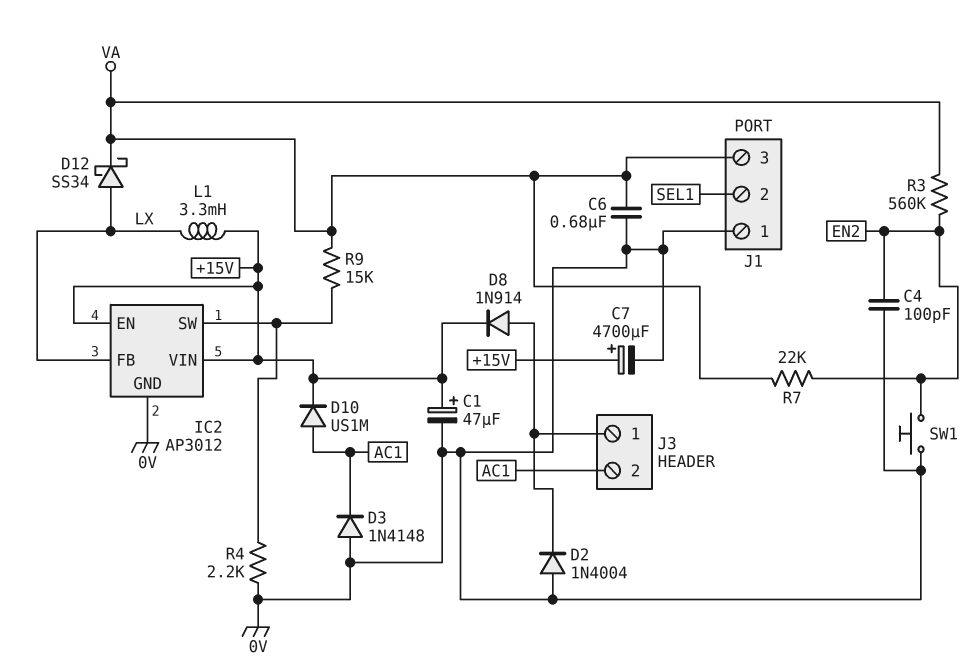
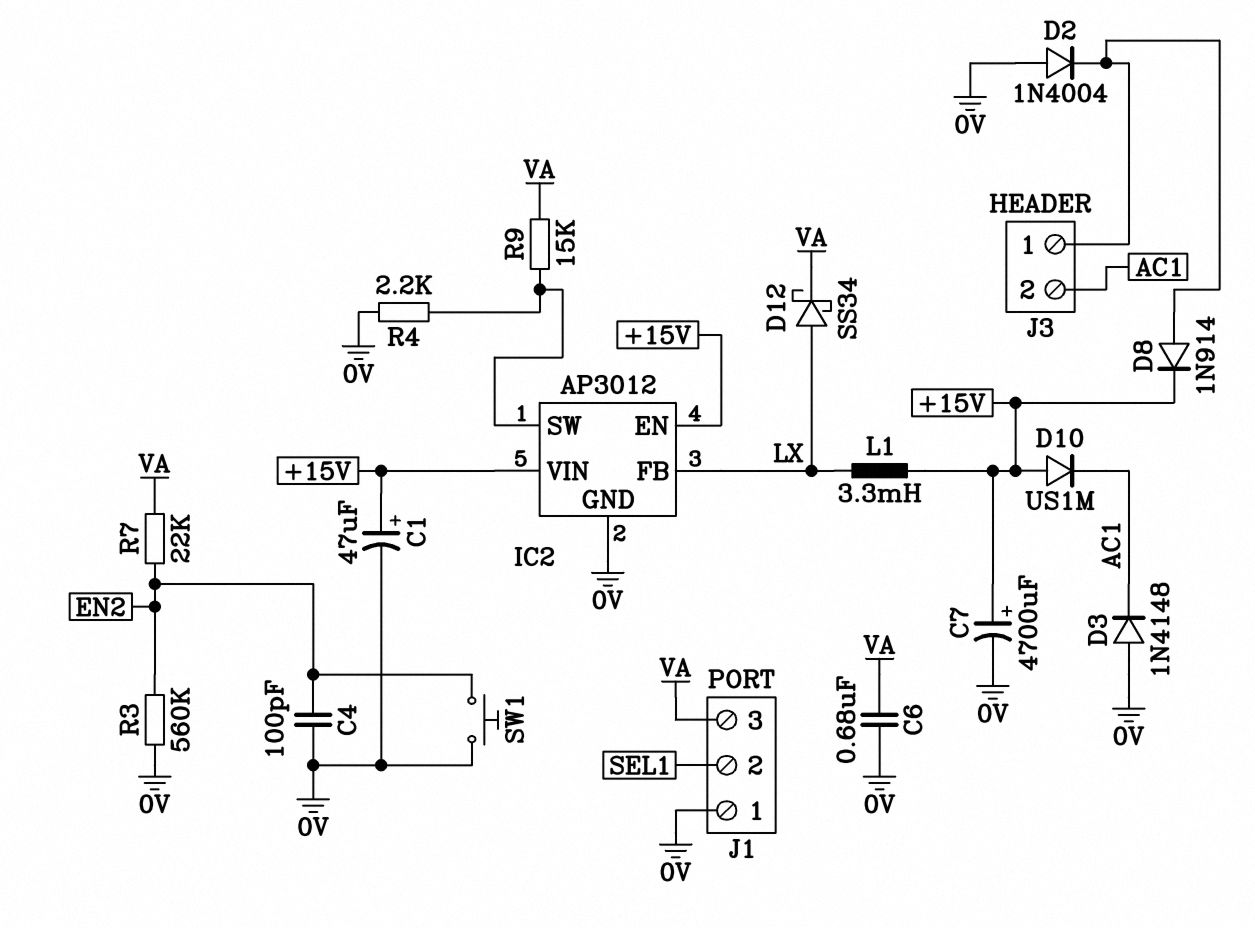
D10: diode US1M (A AC1, K +15V) -> diode US1M (A +15V, K AC1)
R3: 560k (EN2, VA) -> 560k (0V, EN2)

